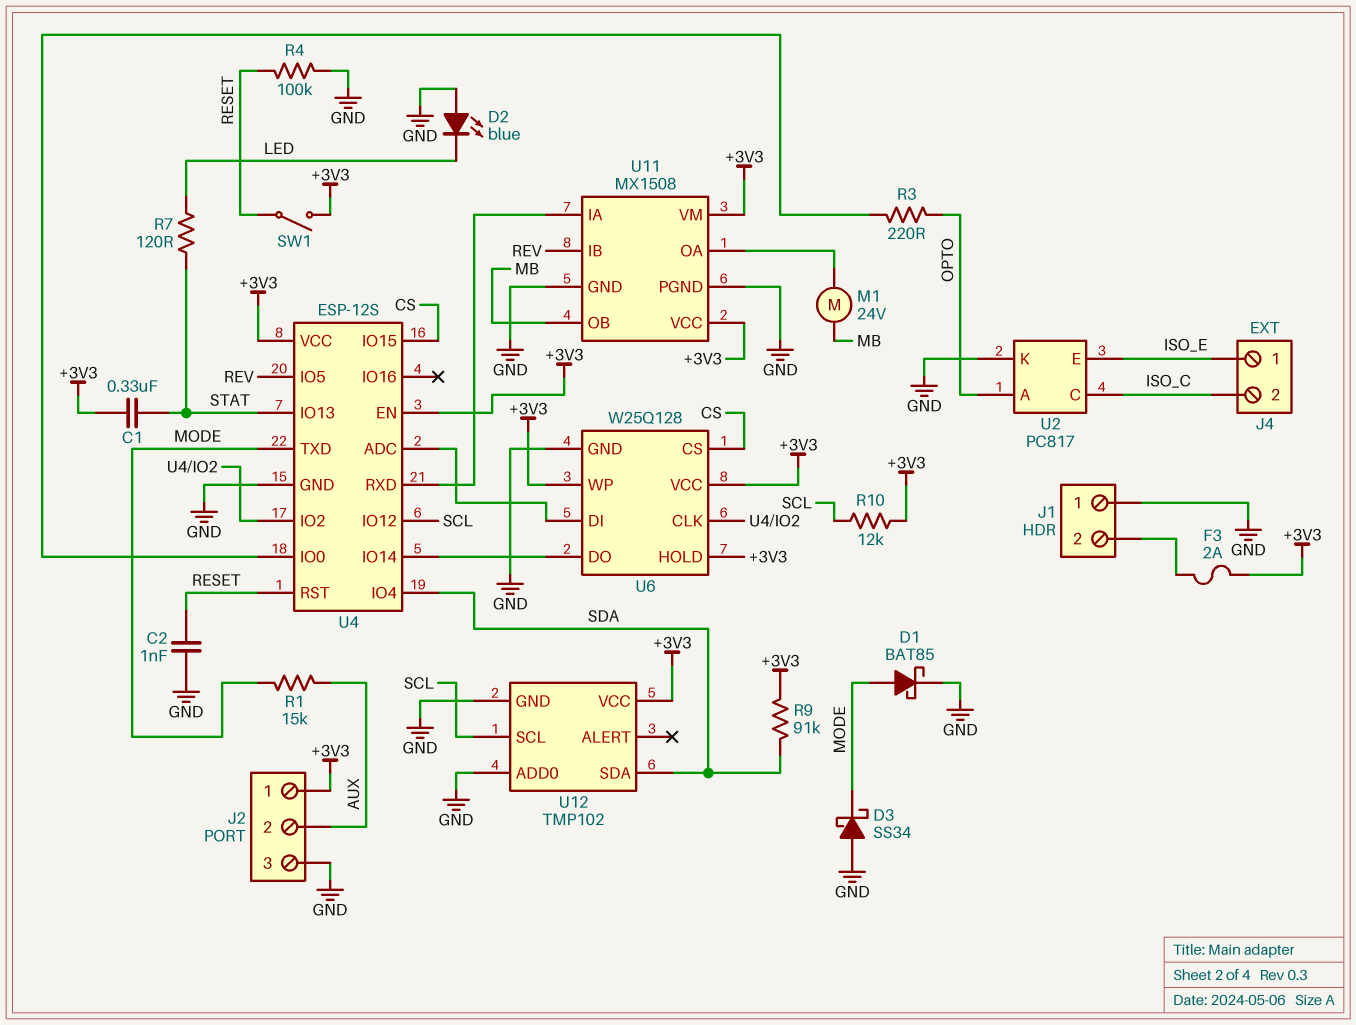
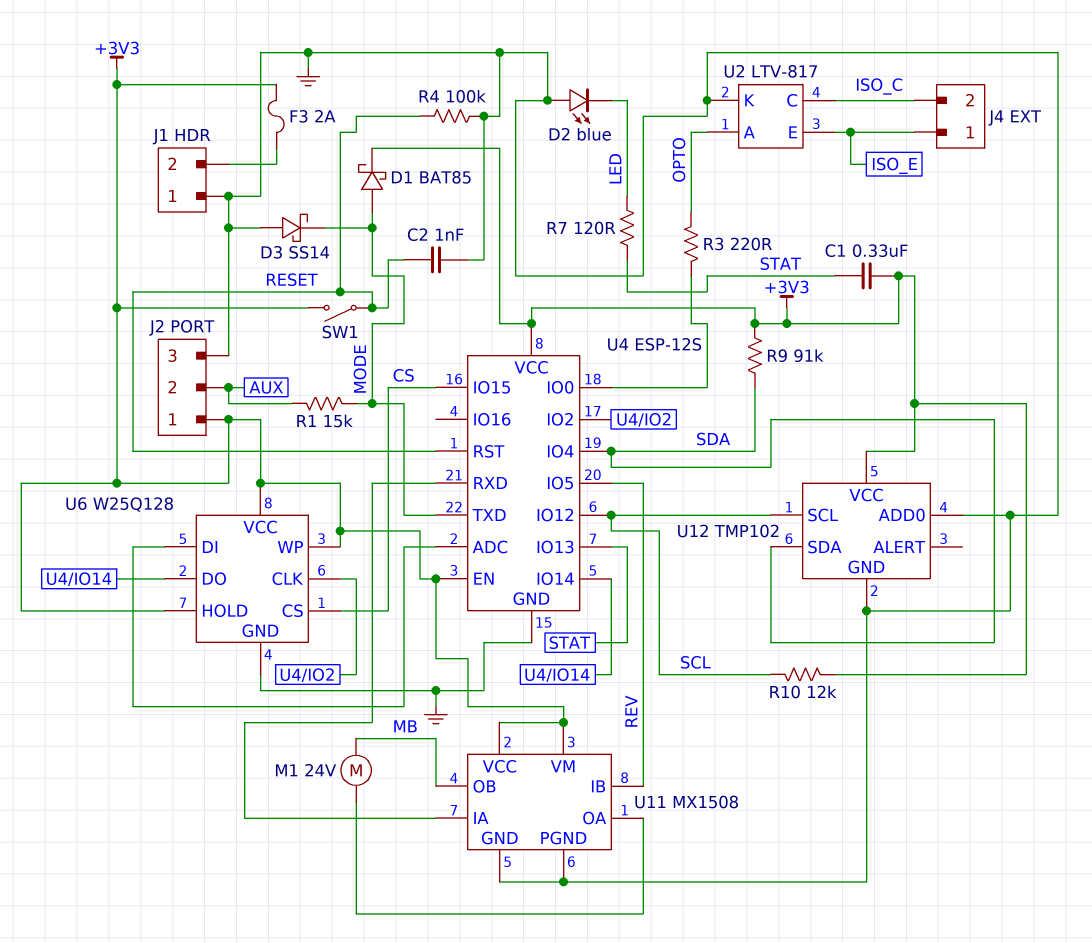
D1: schottky BAT85 (A MODE, K GND) -> schottky BAT85 (A MODE, K +3V3)
D3: schottky SS34 (A GND, K MODE) -> schottky SS14 (A GND, K MODE)
U2: PC817 -> LTV-817

